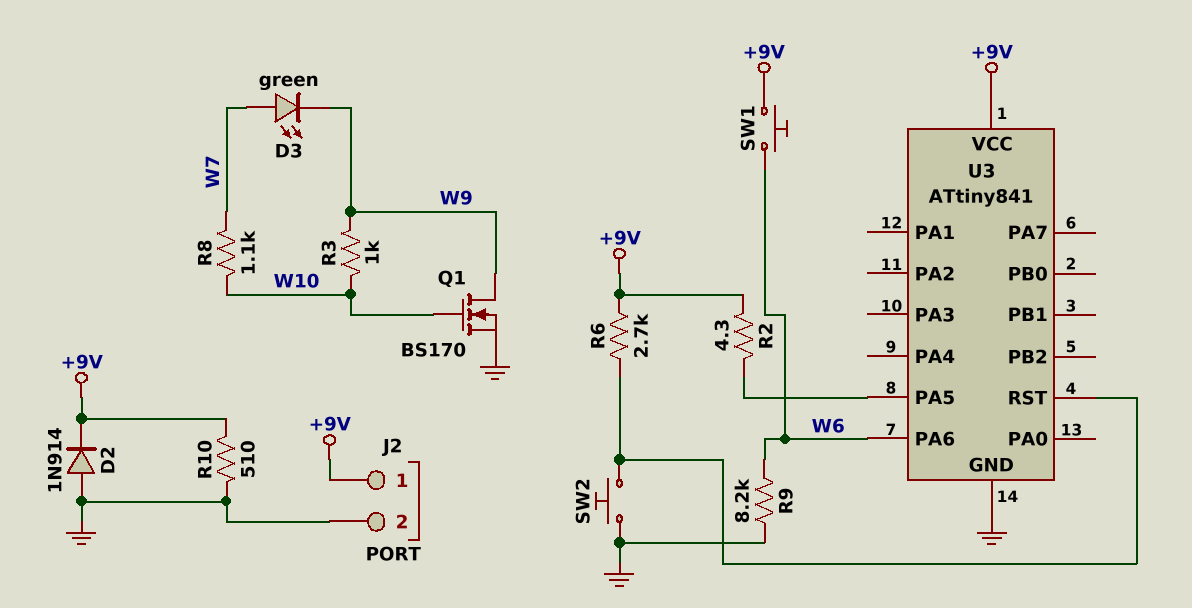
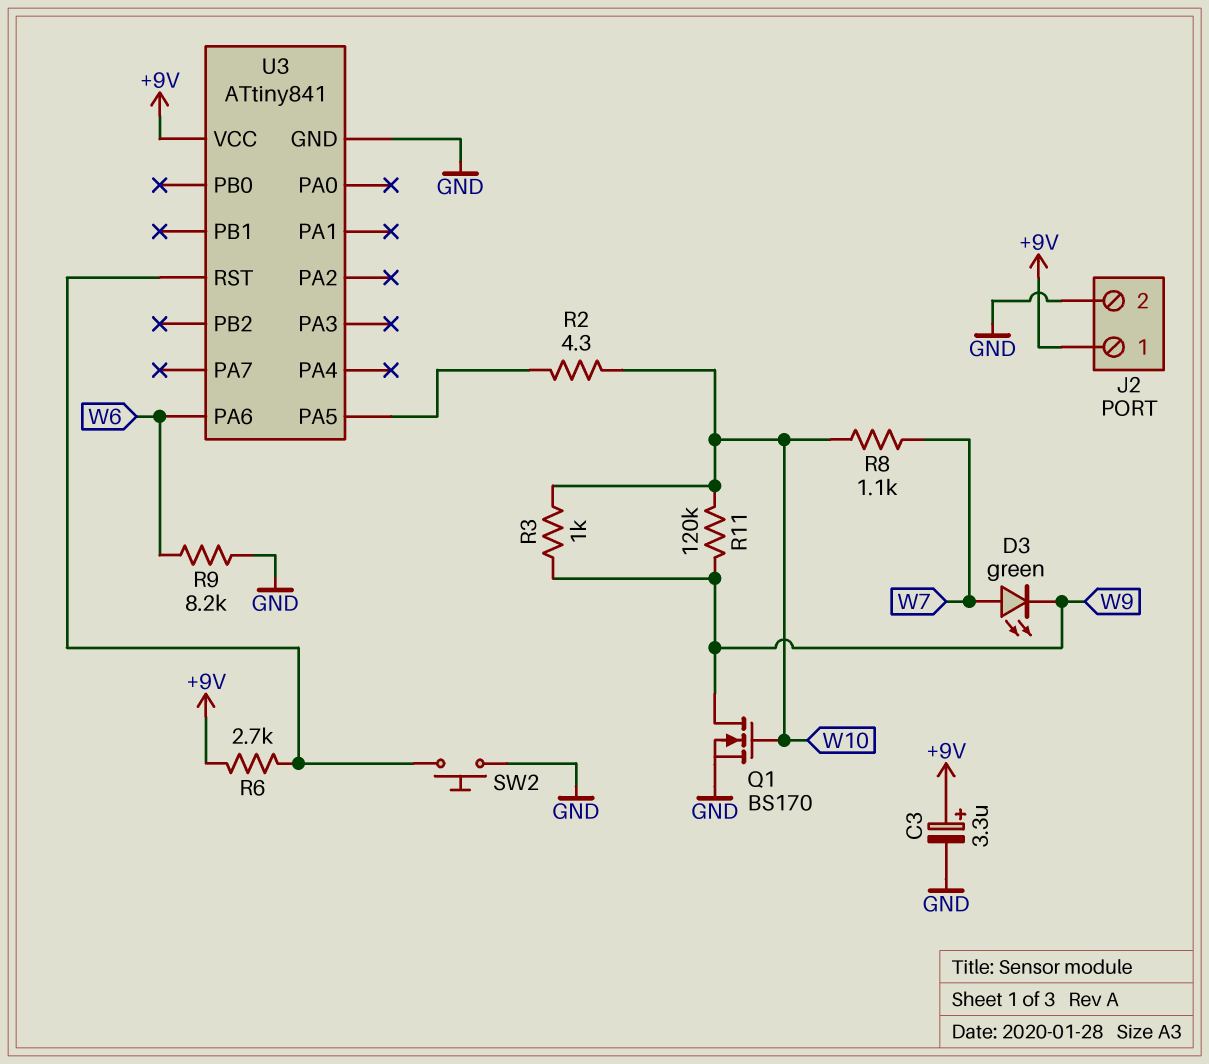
C3: none -> 3.3uF (plus +9V, minus GND)
D2: diode 1N914 (A GND, K +9V) -> none
R2: 4.3 (+9V, U3/PA5) -> 4.3 (U3/PA5, W10)
R10: 510 (+9V, GND) -> none
R11: none -> 120k (W9, W10)
SW1: button (+9V, W6) -> none

